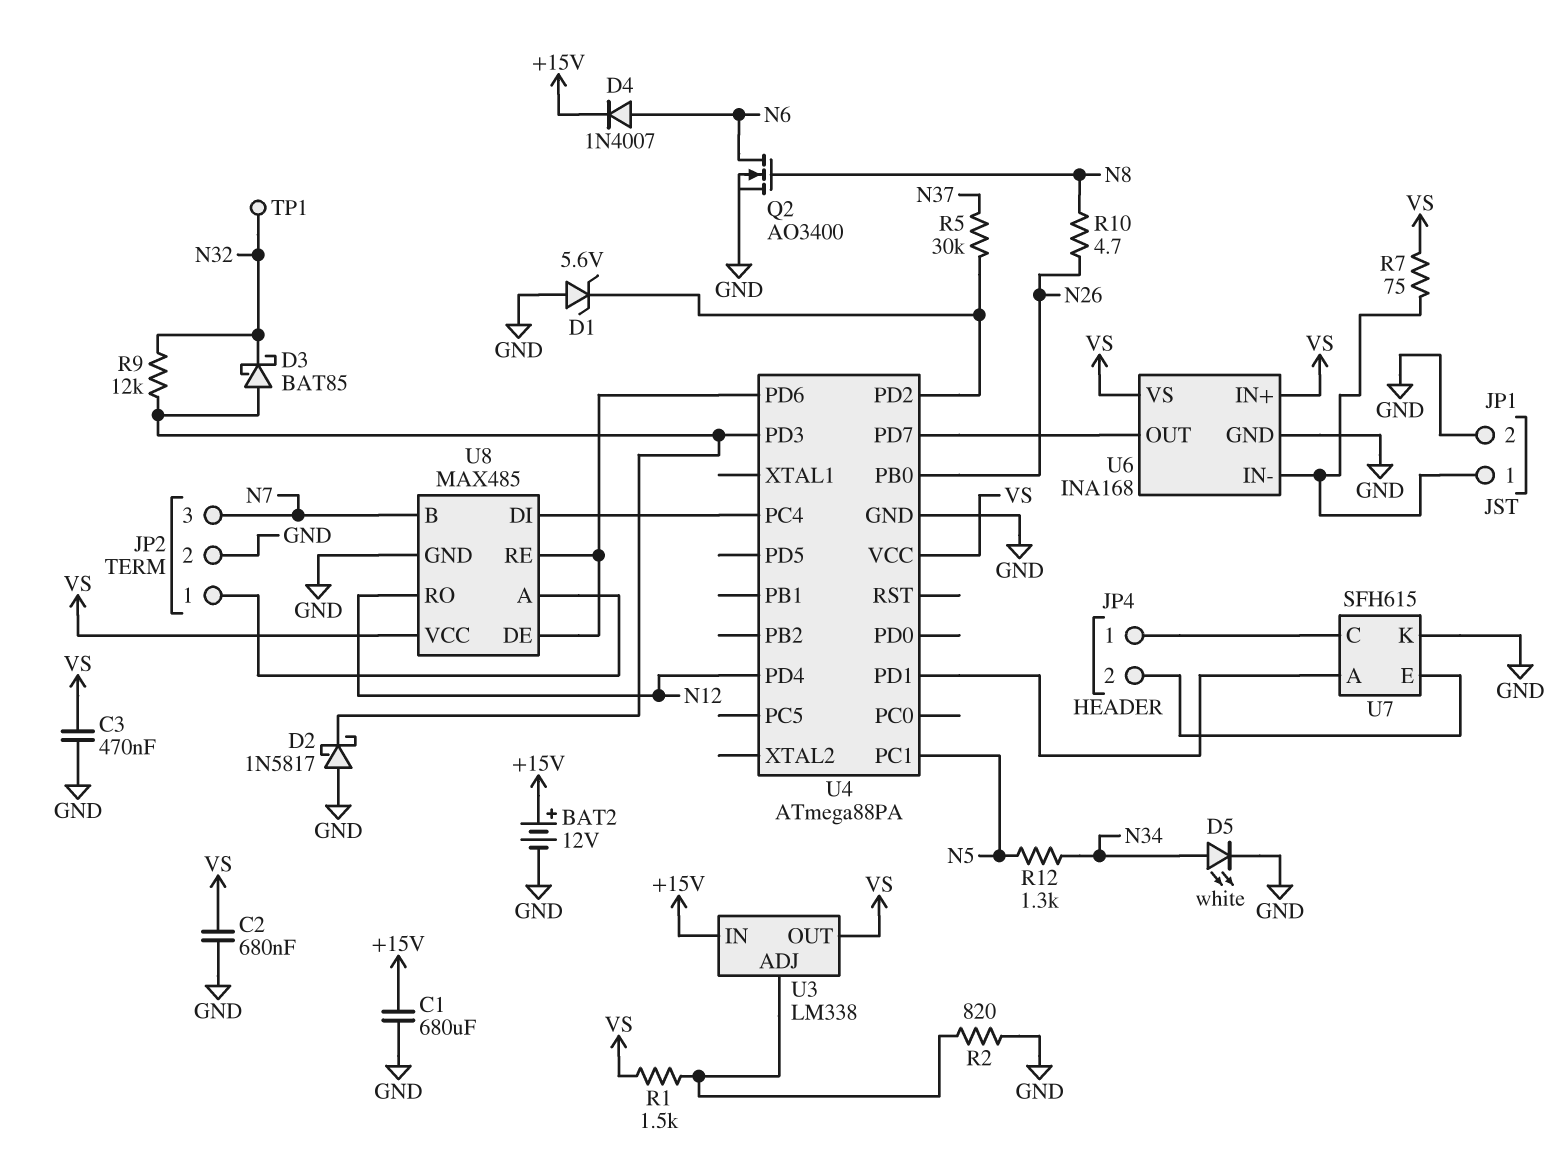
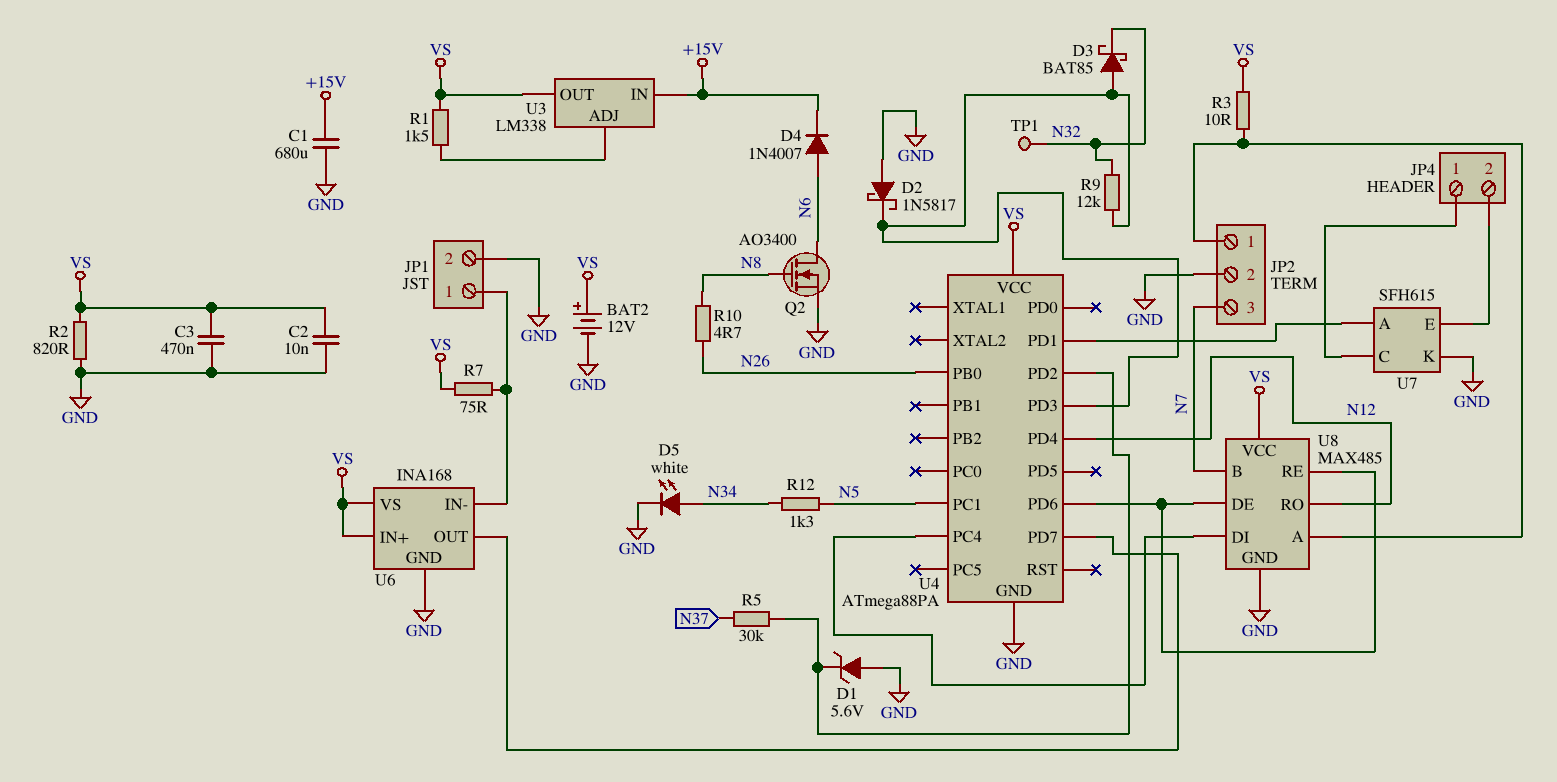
BAT2: 12V (plus +15V, minus GND) -> 12V (plus VS, minus GND)
C2: 680nF (GND, VS) -> 10nF (GND, VS)
R2: 820 (GND, U3/ADJ) -> 820 (GND, VS)
R3: none -> 10 (JP2/1, VS)

